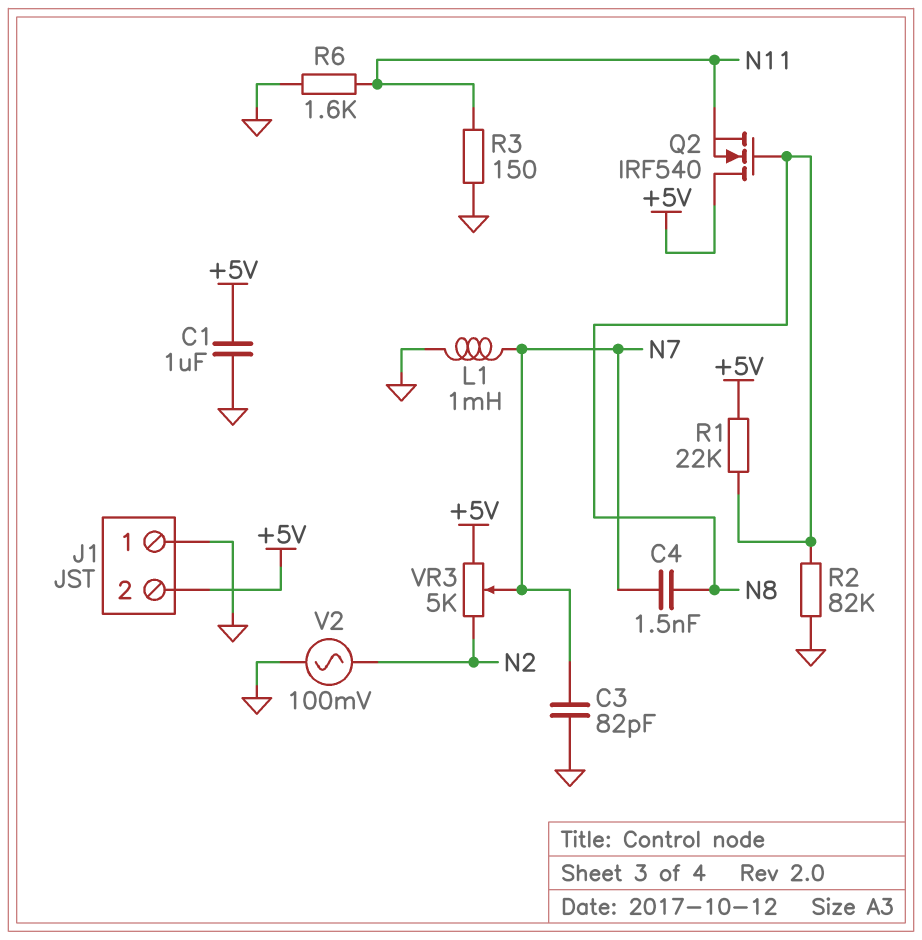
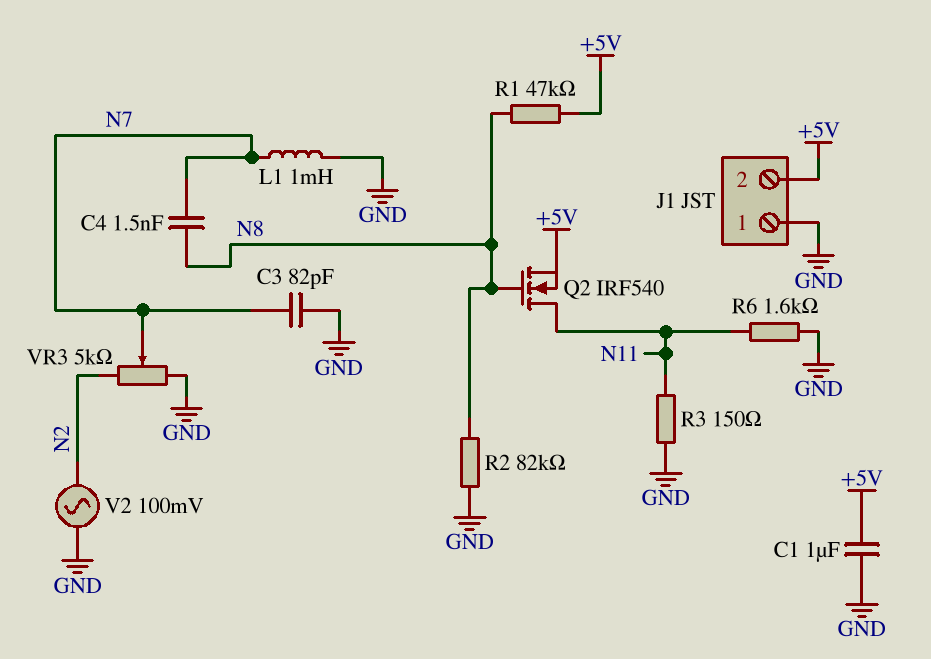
Q2: NMOS IRF540 (G N8, D +5V, S N11) -> NMOS IRF540 (G N8, D N11, S +5V)
R1: 22k (+5V, N8) -> 47k (+5V, N8)
VR3: 5k (+5V, N2, wiper N7) -> 5k (GND, N2, wiper N7)

